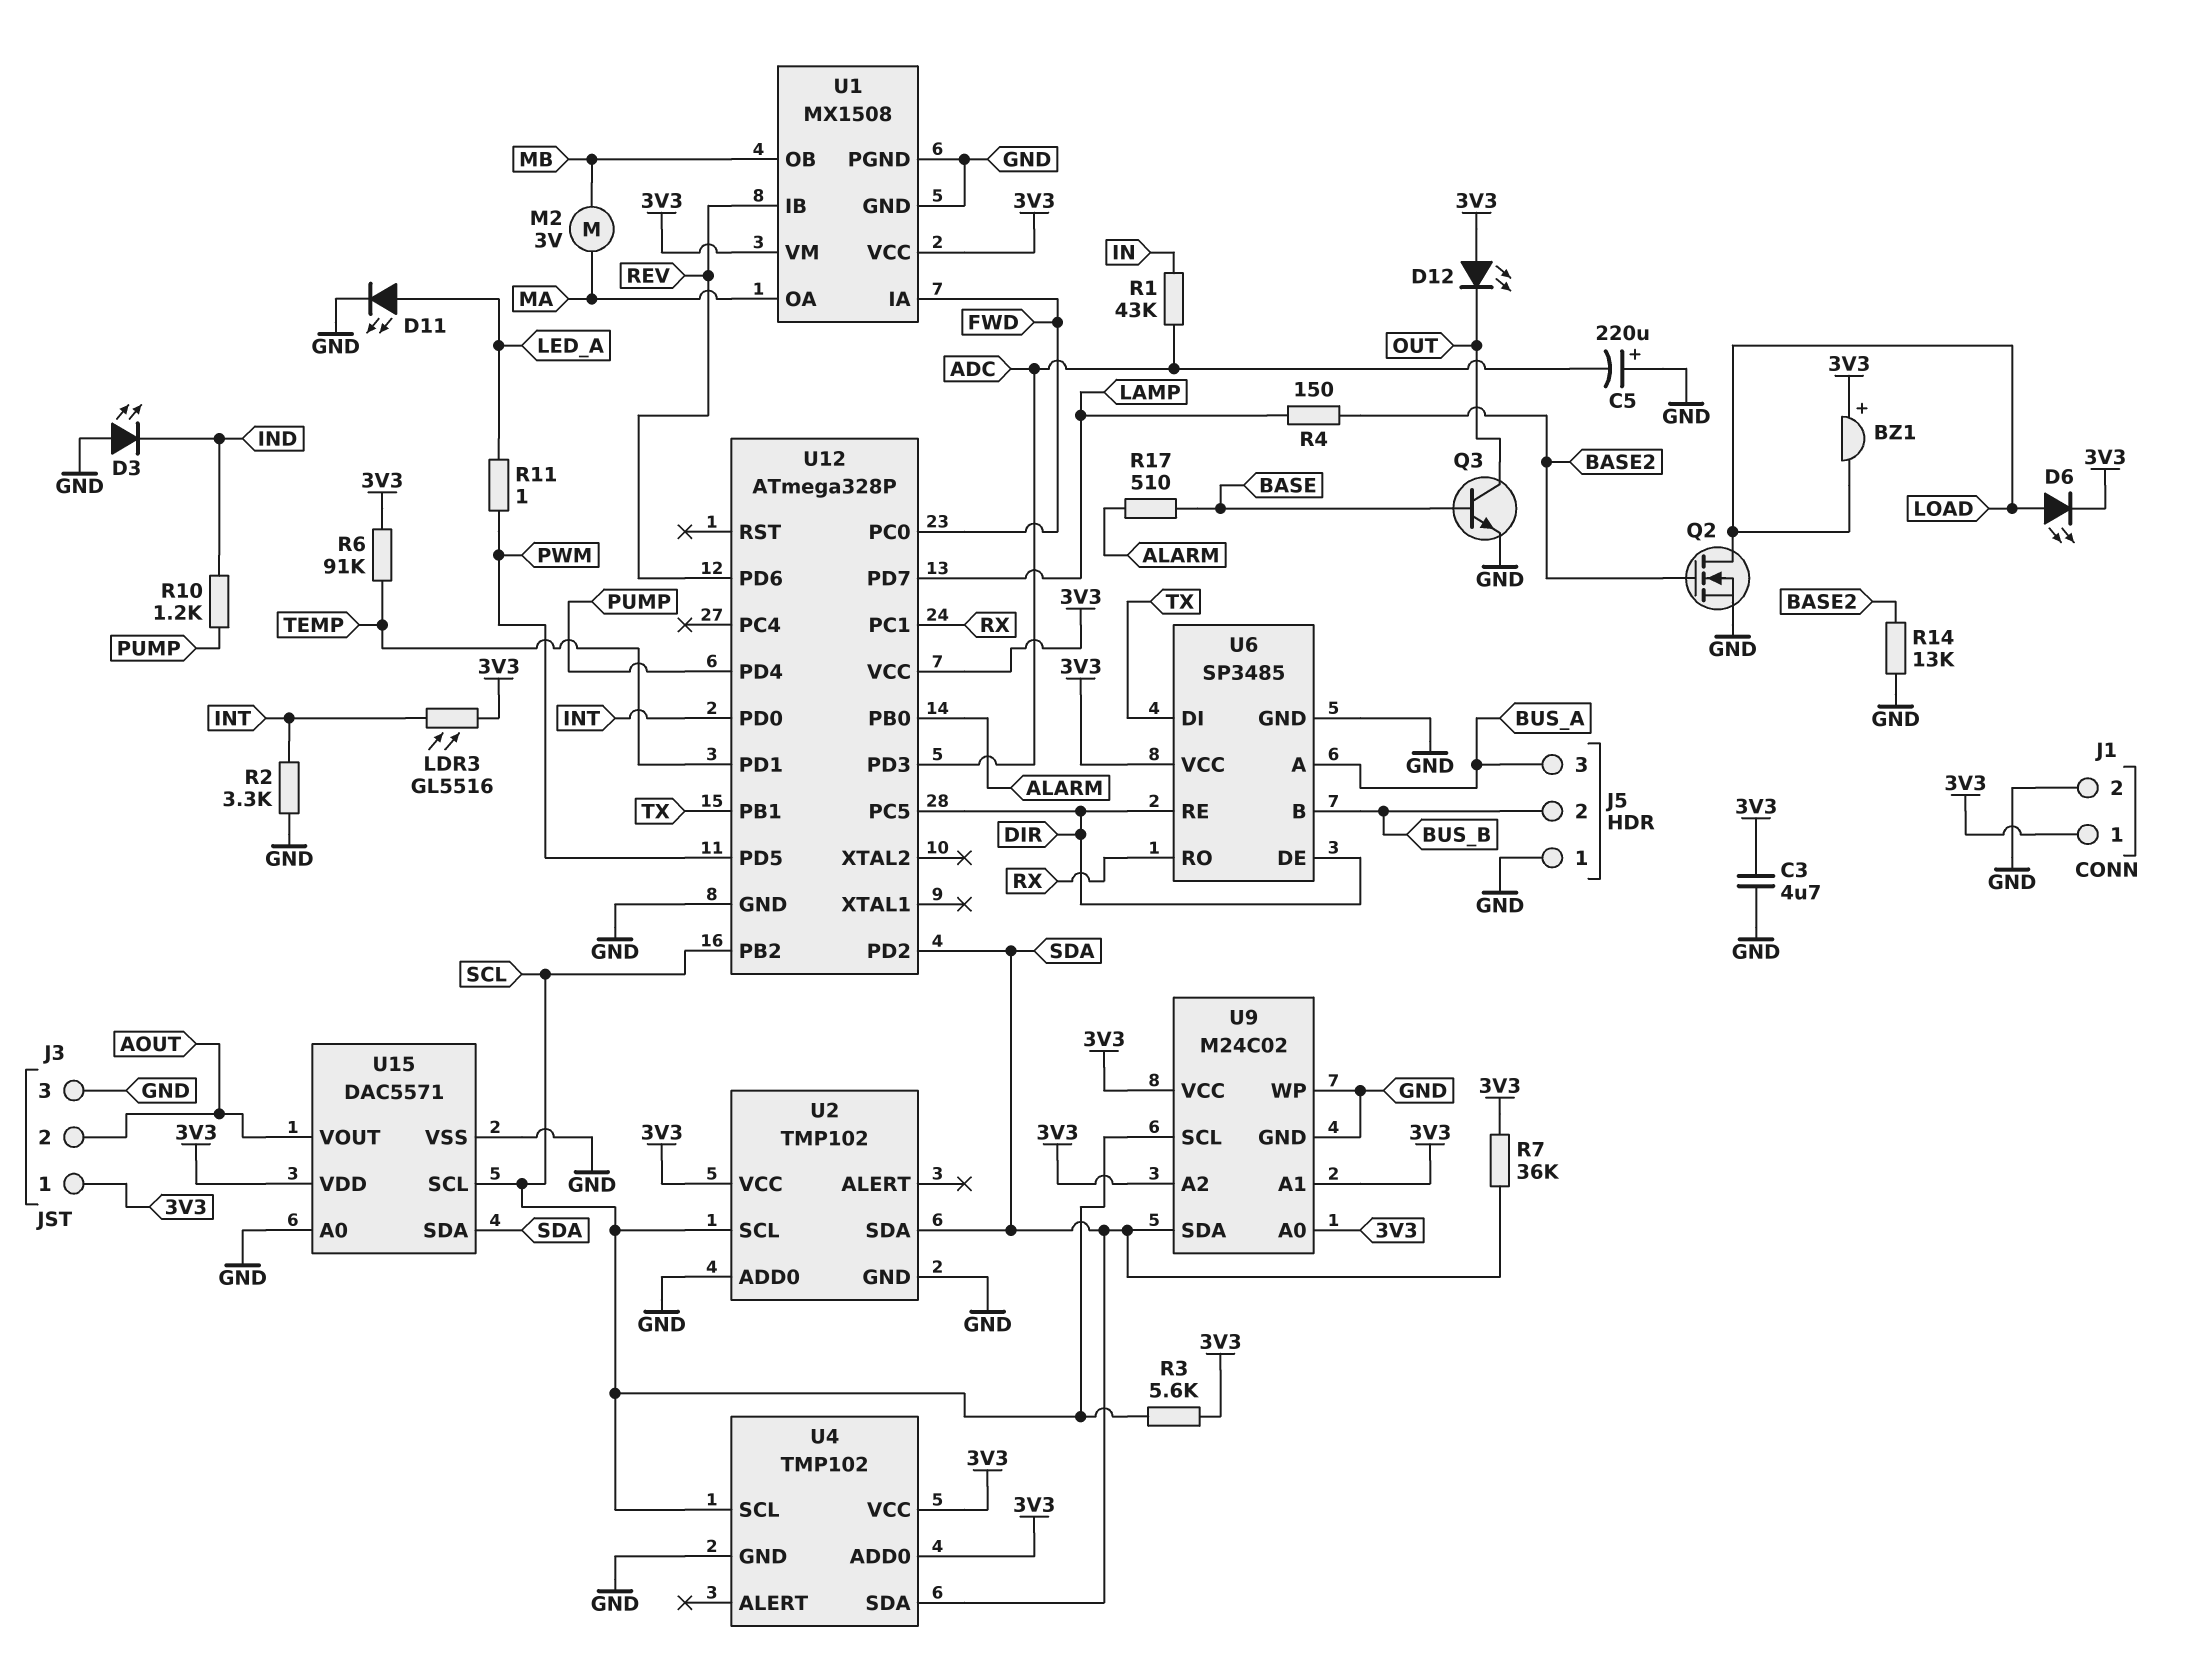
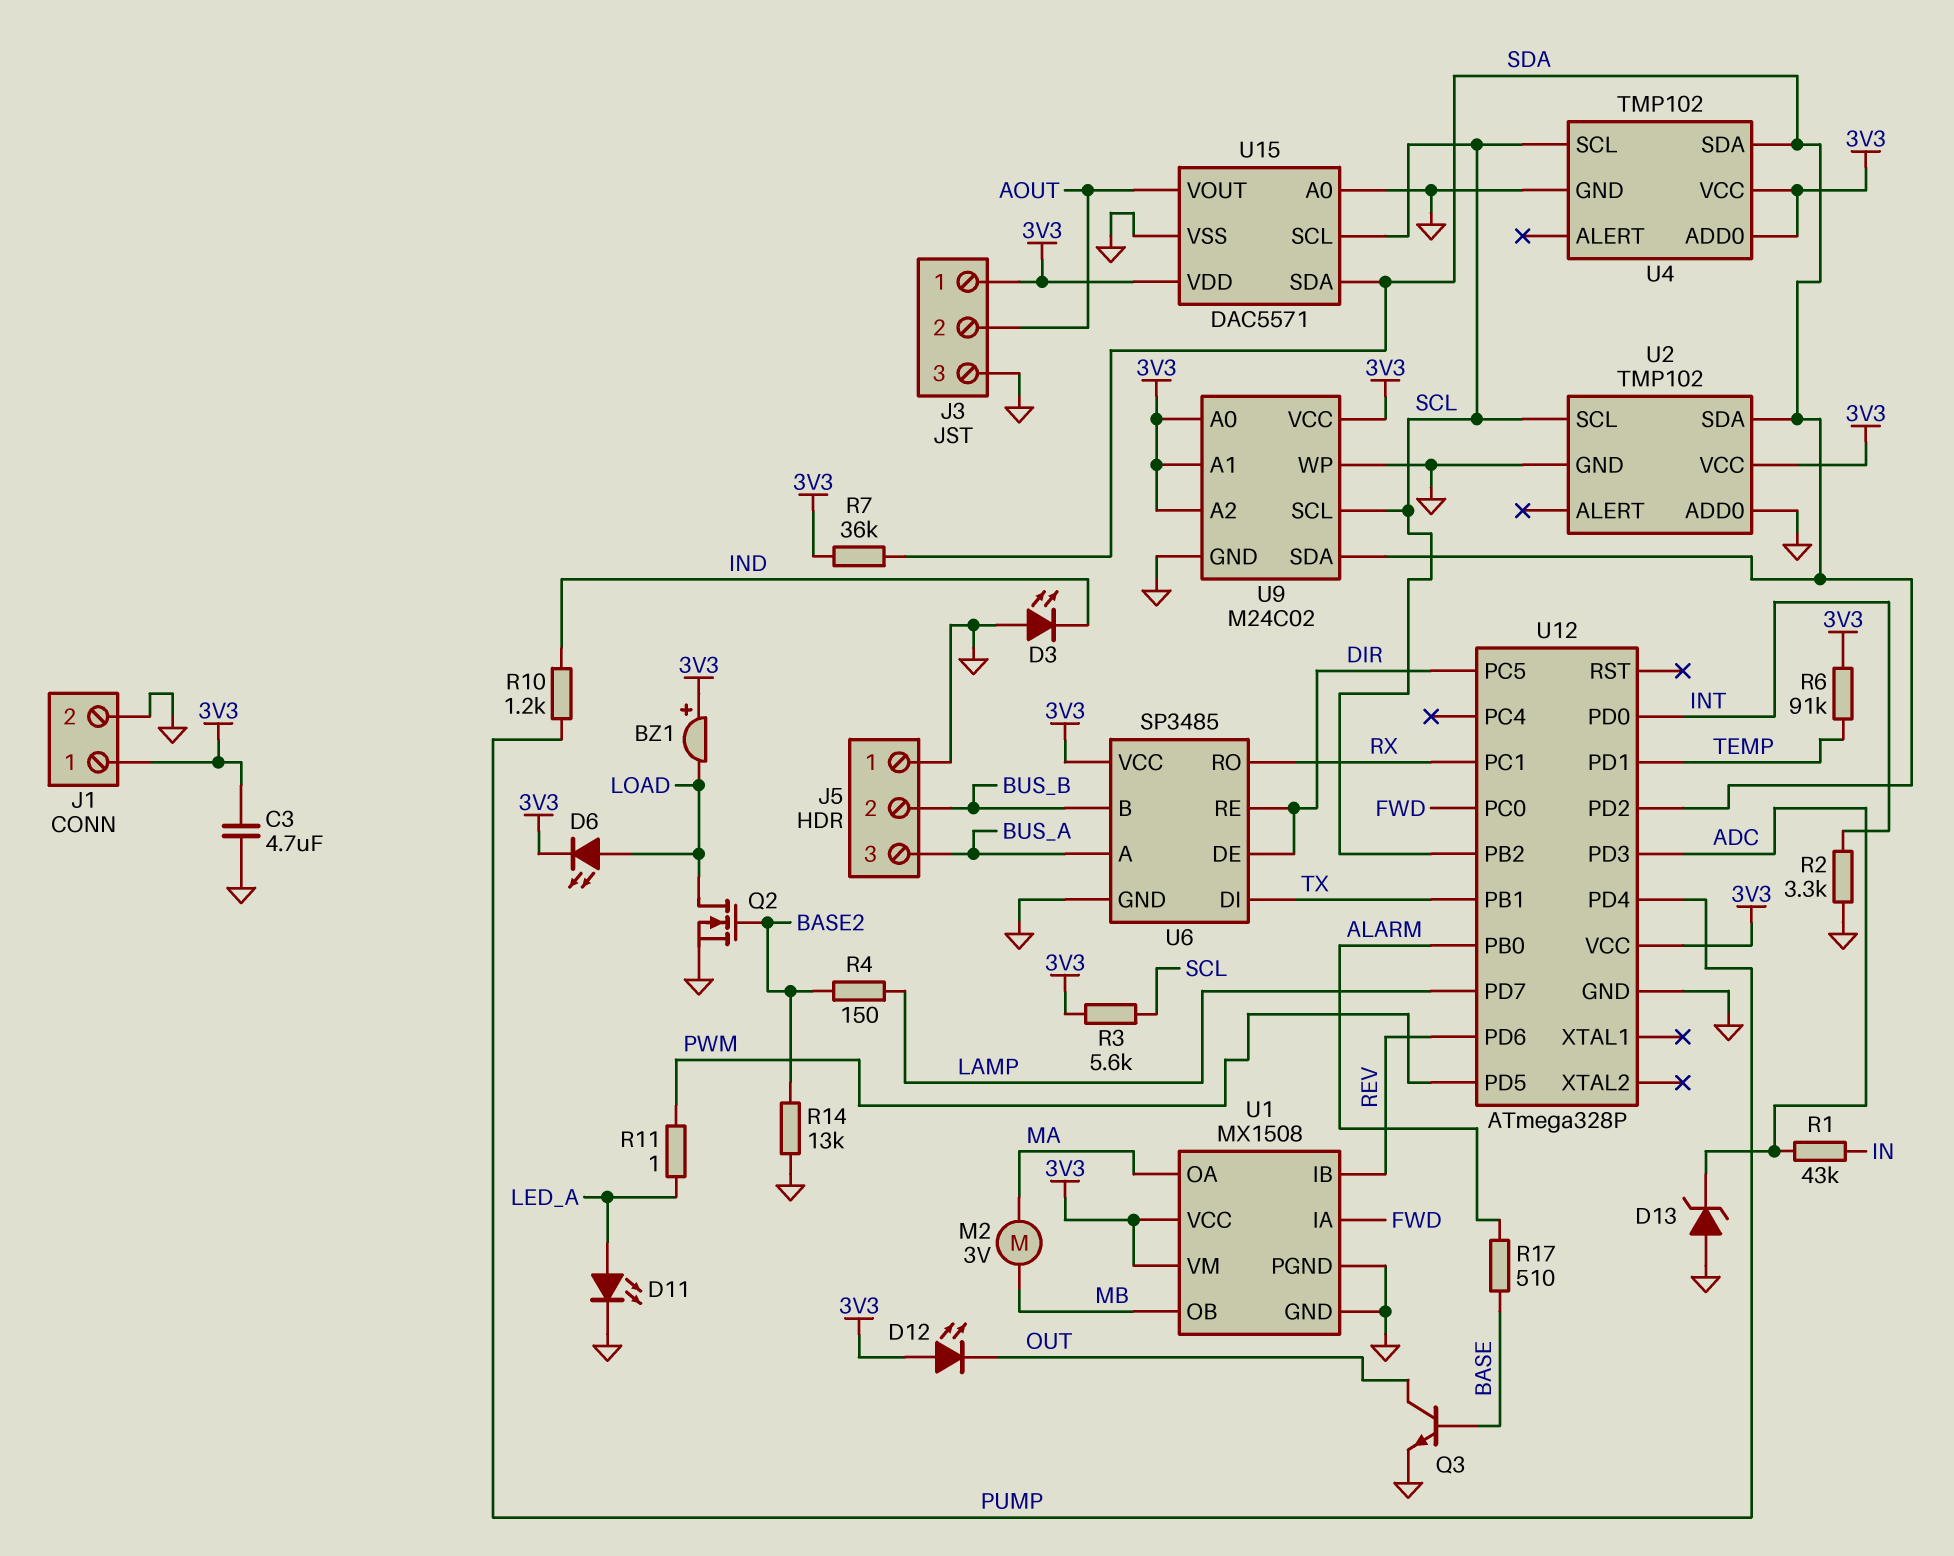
C5: 220uF (plus GND, minus ADC) -> none
D13: none -> zener (A GND, K ADC)
LDR3: GL5516 (3V3, INT) -> none

